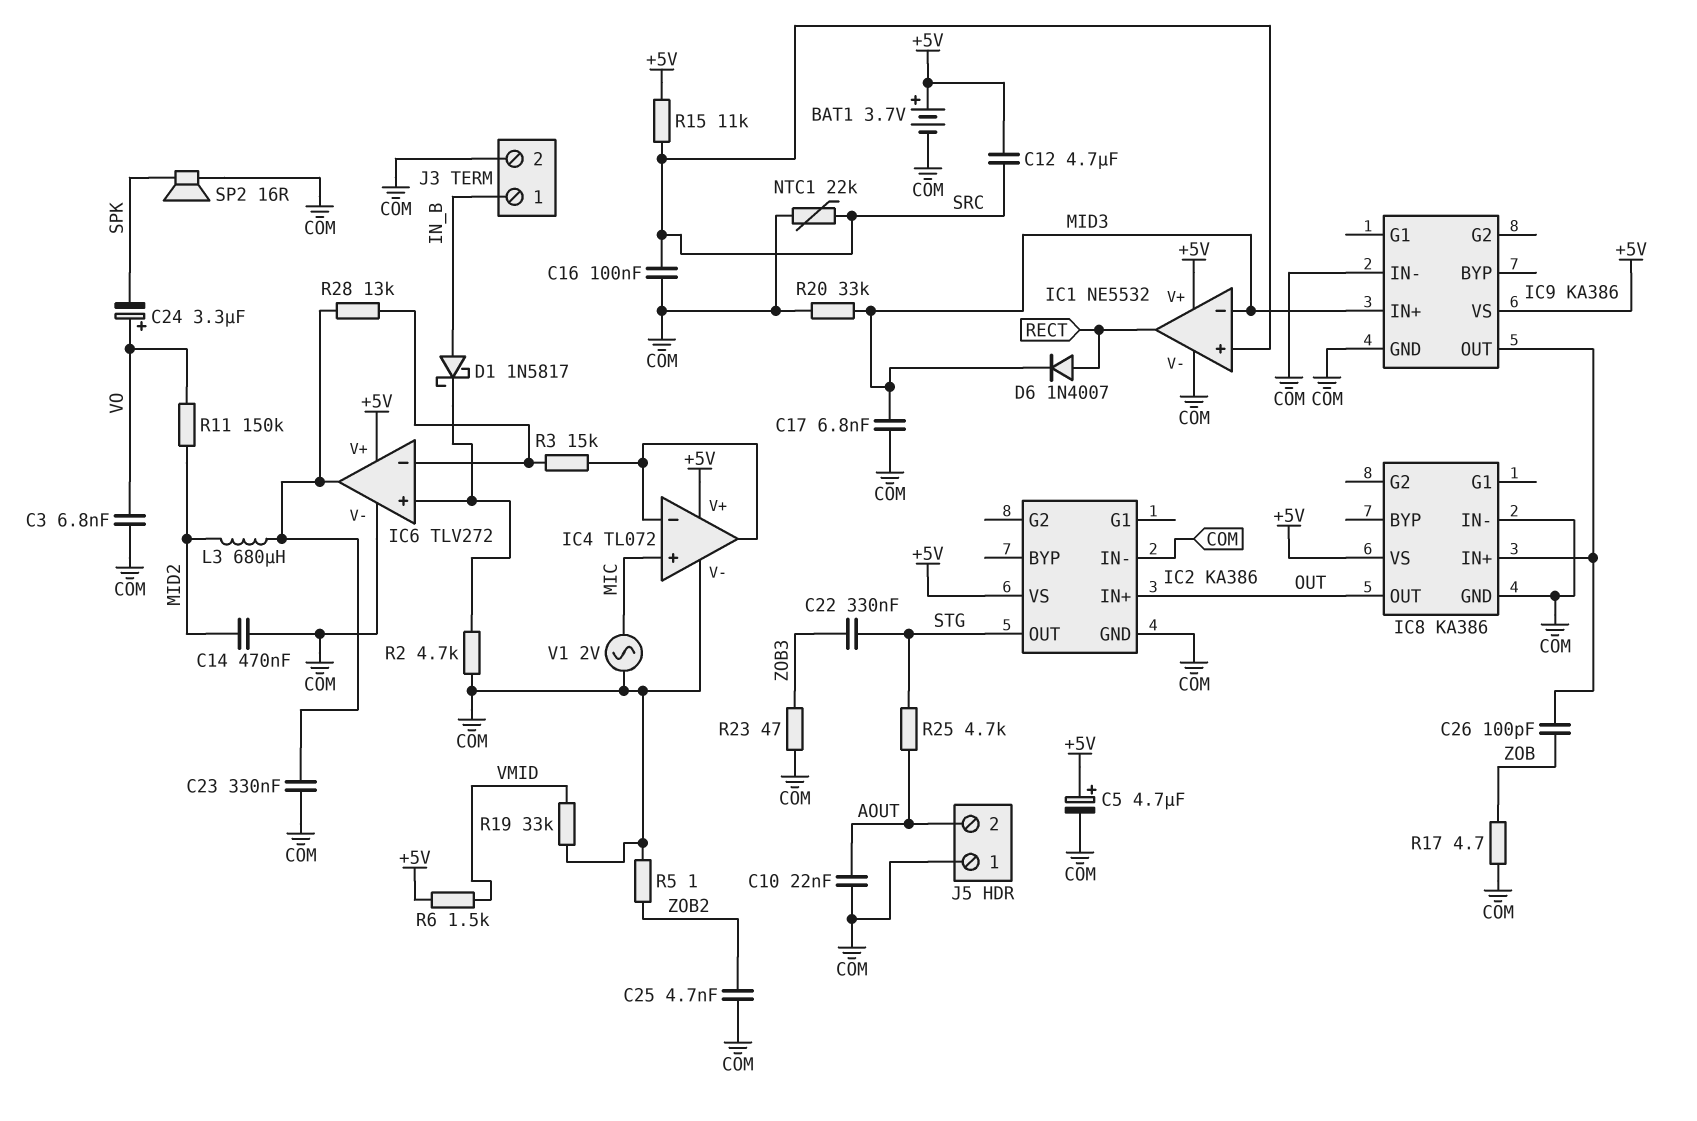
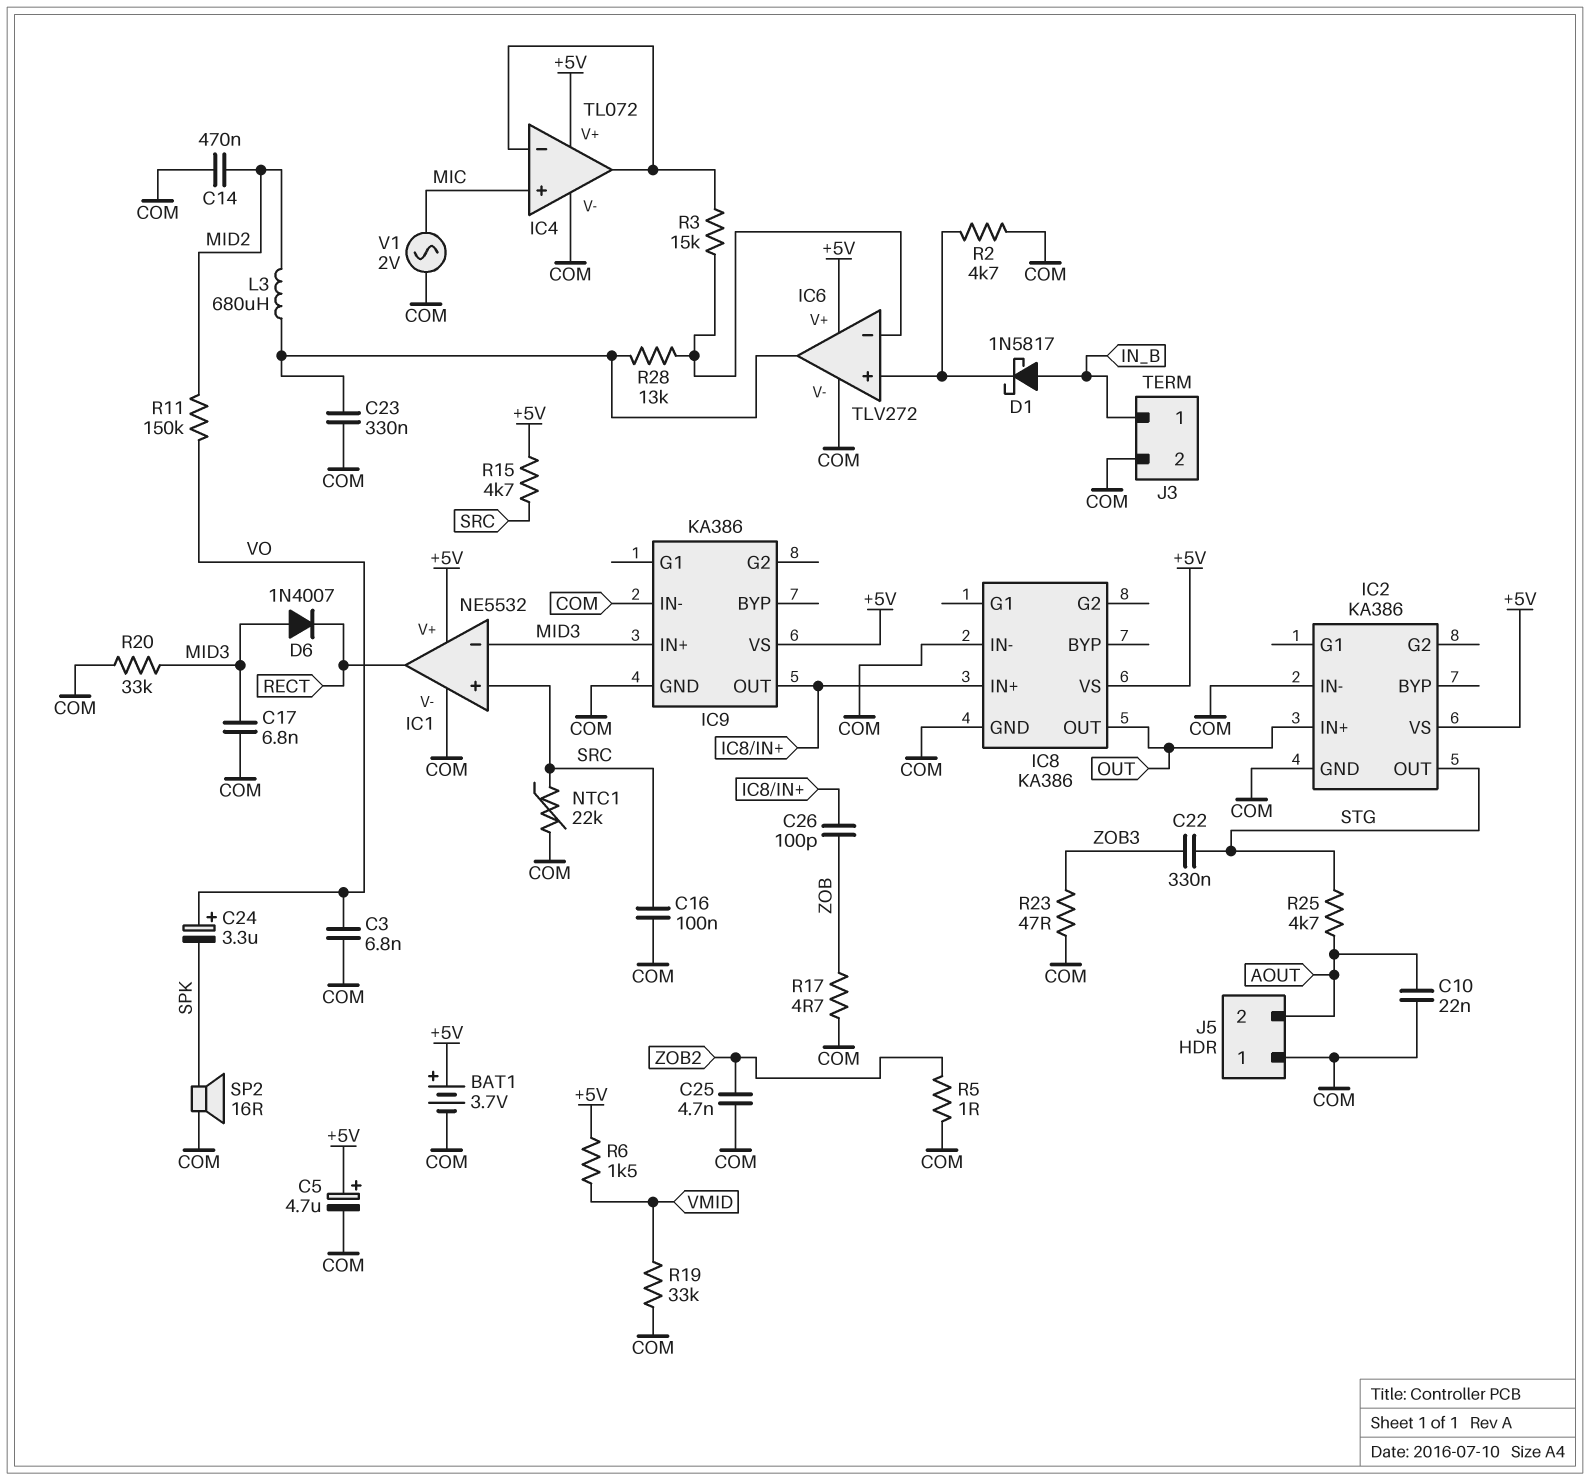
C12: 4.7uF (+5V, SRC) -> none
D6: diode 1N4007 (A RECT, K MID3) -> diode 1N4007 (A MID3, K RECT)
R15: 11k (+5V, SRC) -> 4.7k (+5V, SRC)

